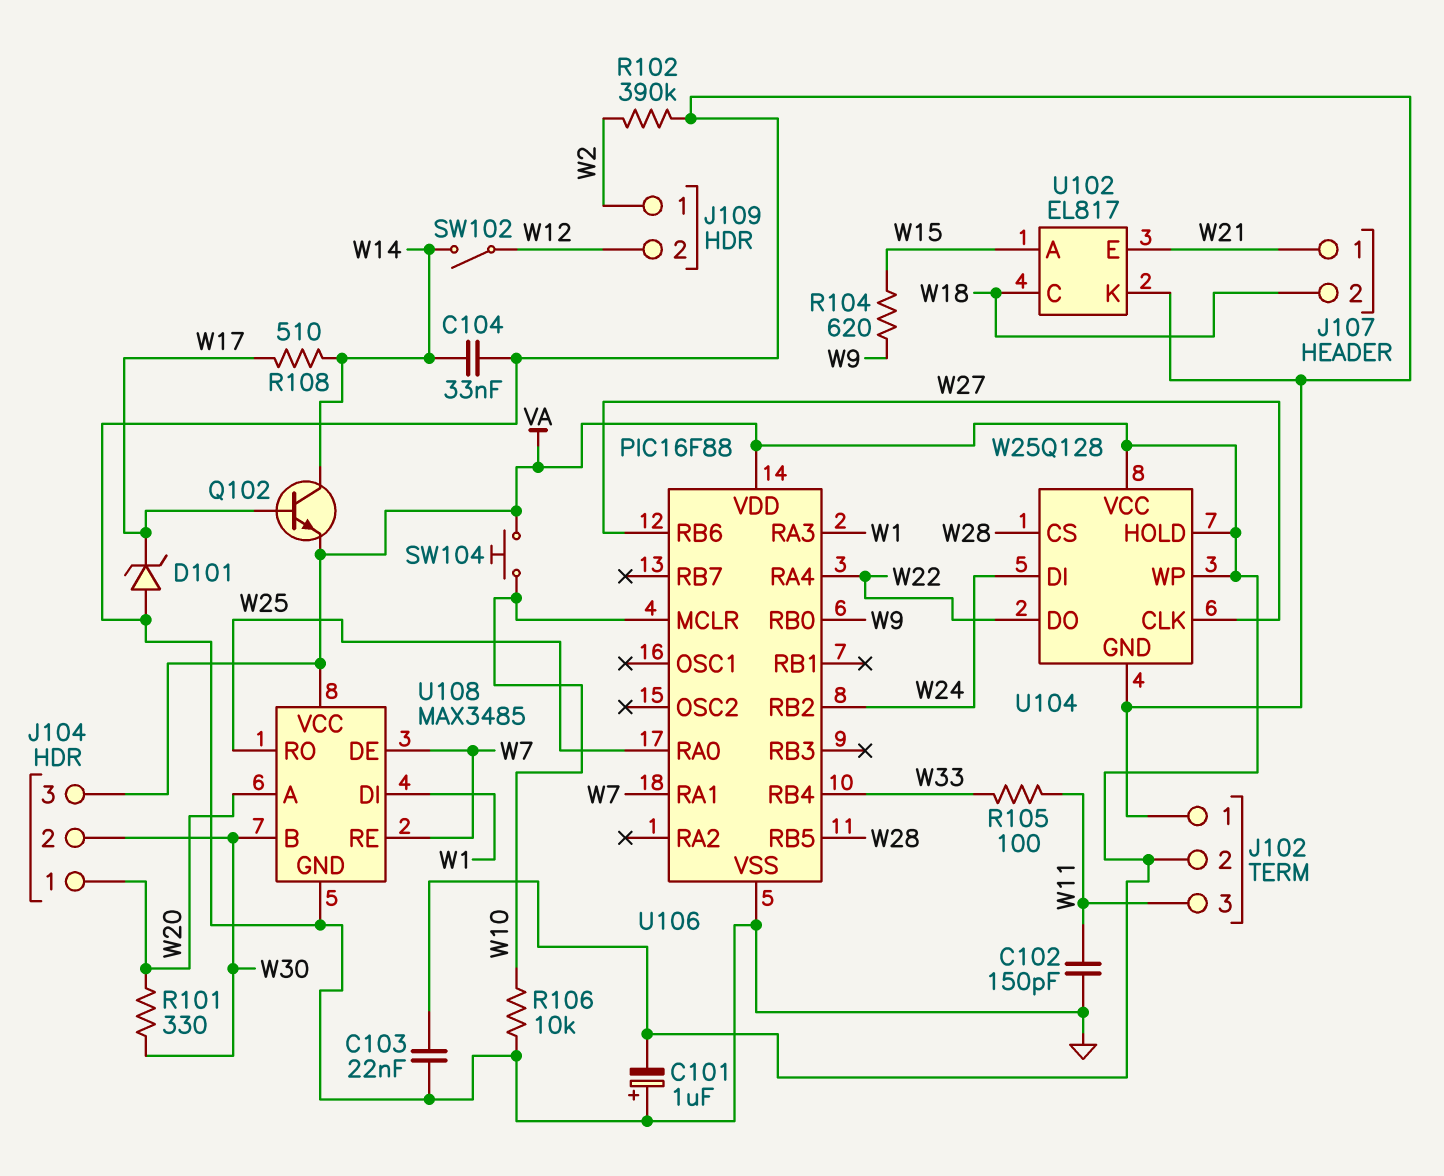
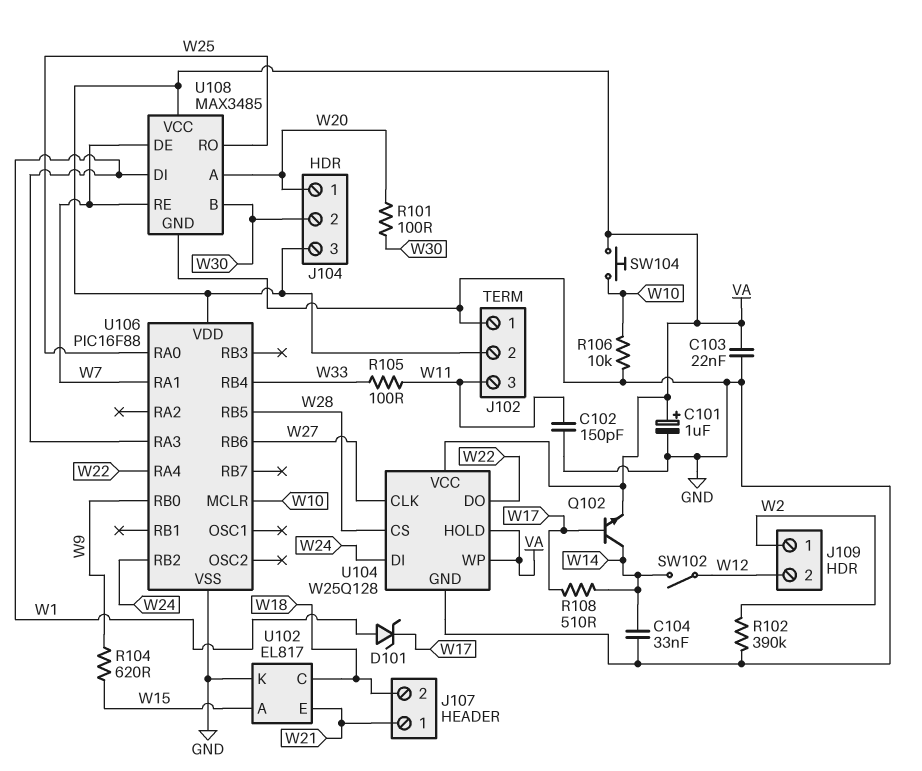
C101: 1uF (plus GND, minus VA) -> 1uF (plus VA, minus GND)
D101: zener (A GND, K W17) -> zener (A W1, K W17)
R101: 330 (W20, W30) -> 100 (W20, W30)

